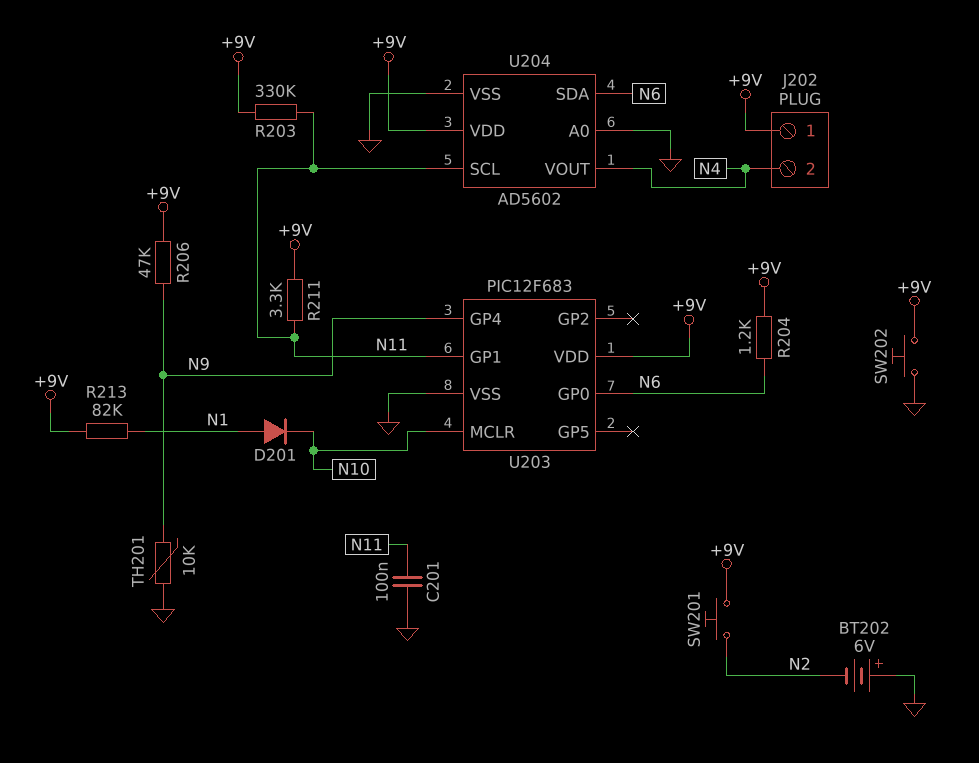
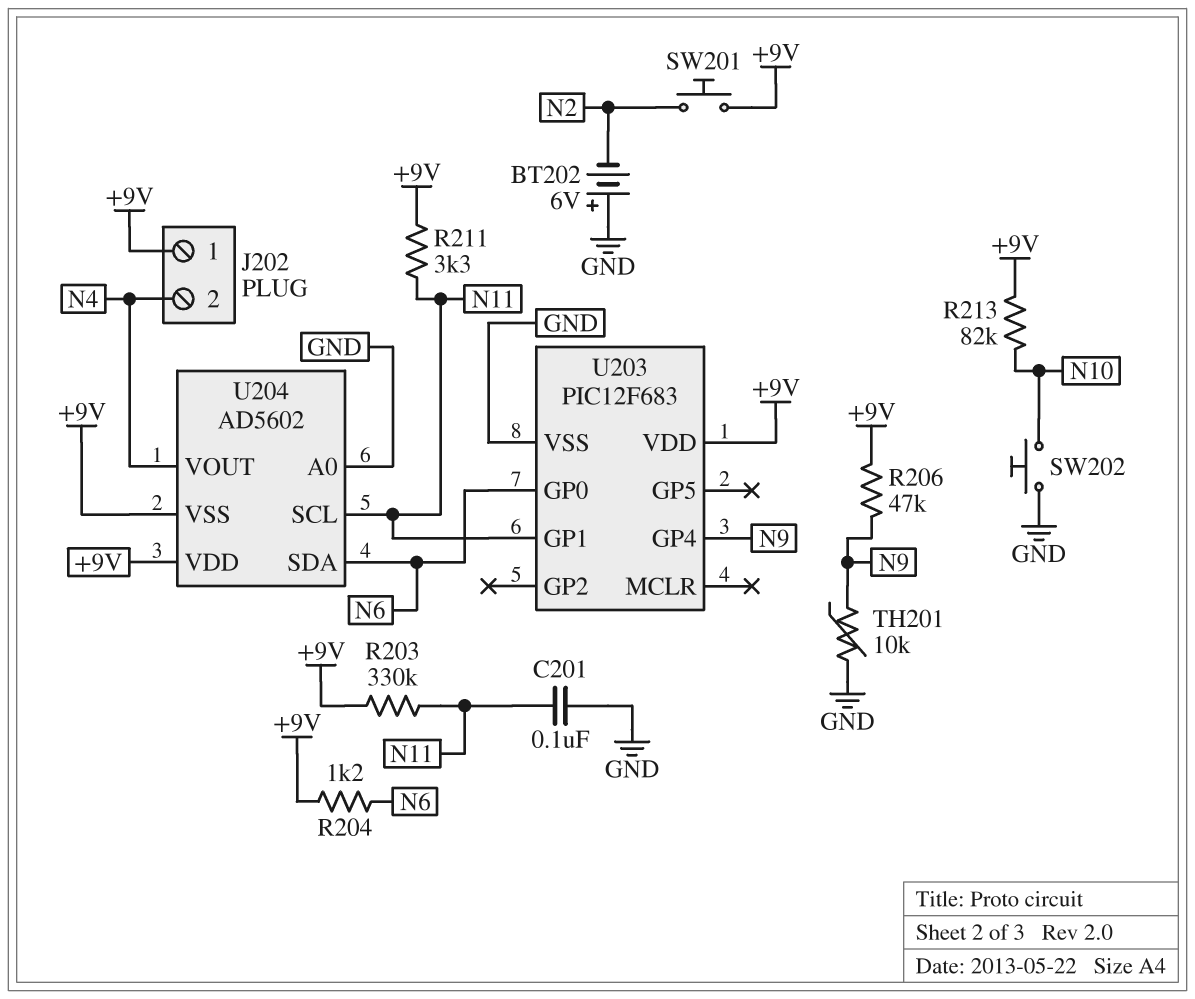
D201: diode (A N1, K N10) -> none
R213: 82k (+9V, N1) -> 82k (+9V, N10)
SW202: button (+9V, GND) -> button (GND, N10)
U203 pin MCLR: N10 -> none
U204 pin VSS: GND -> +9V

